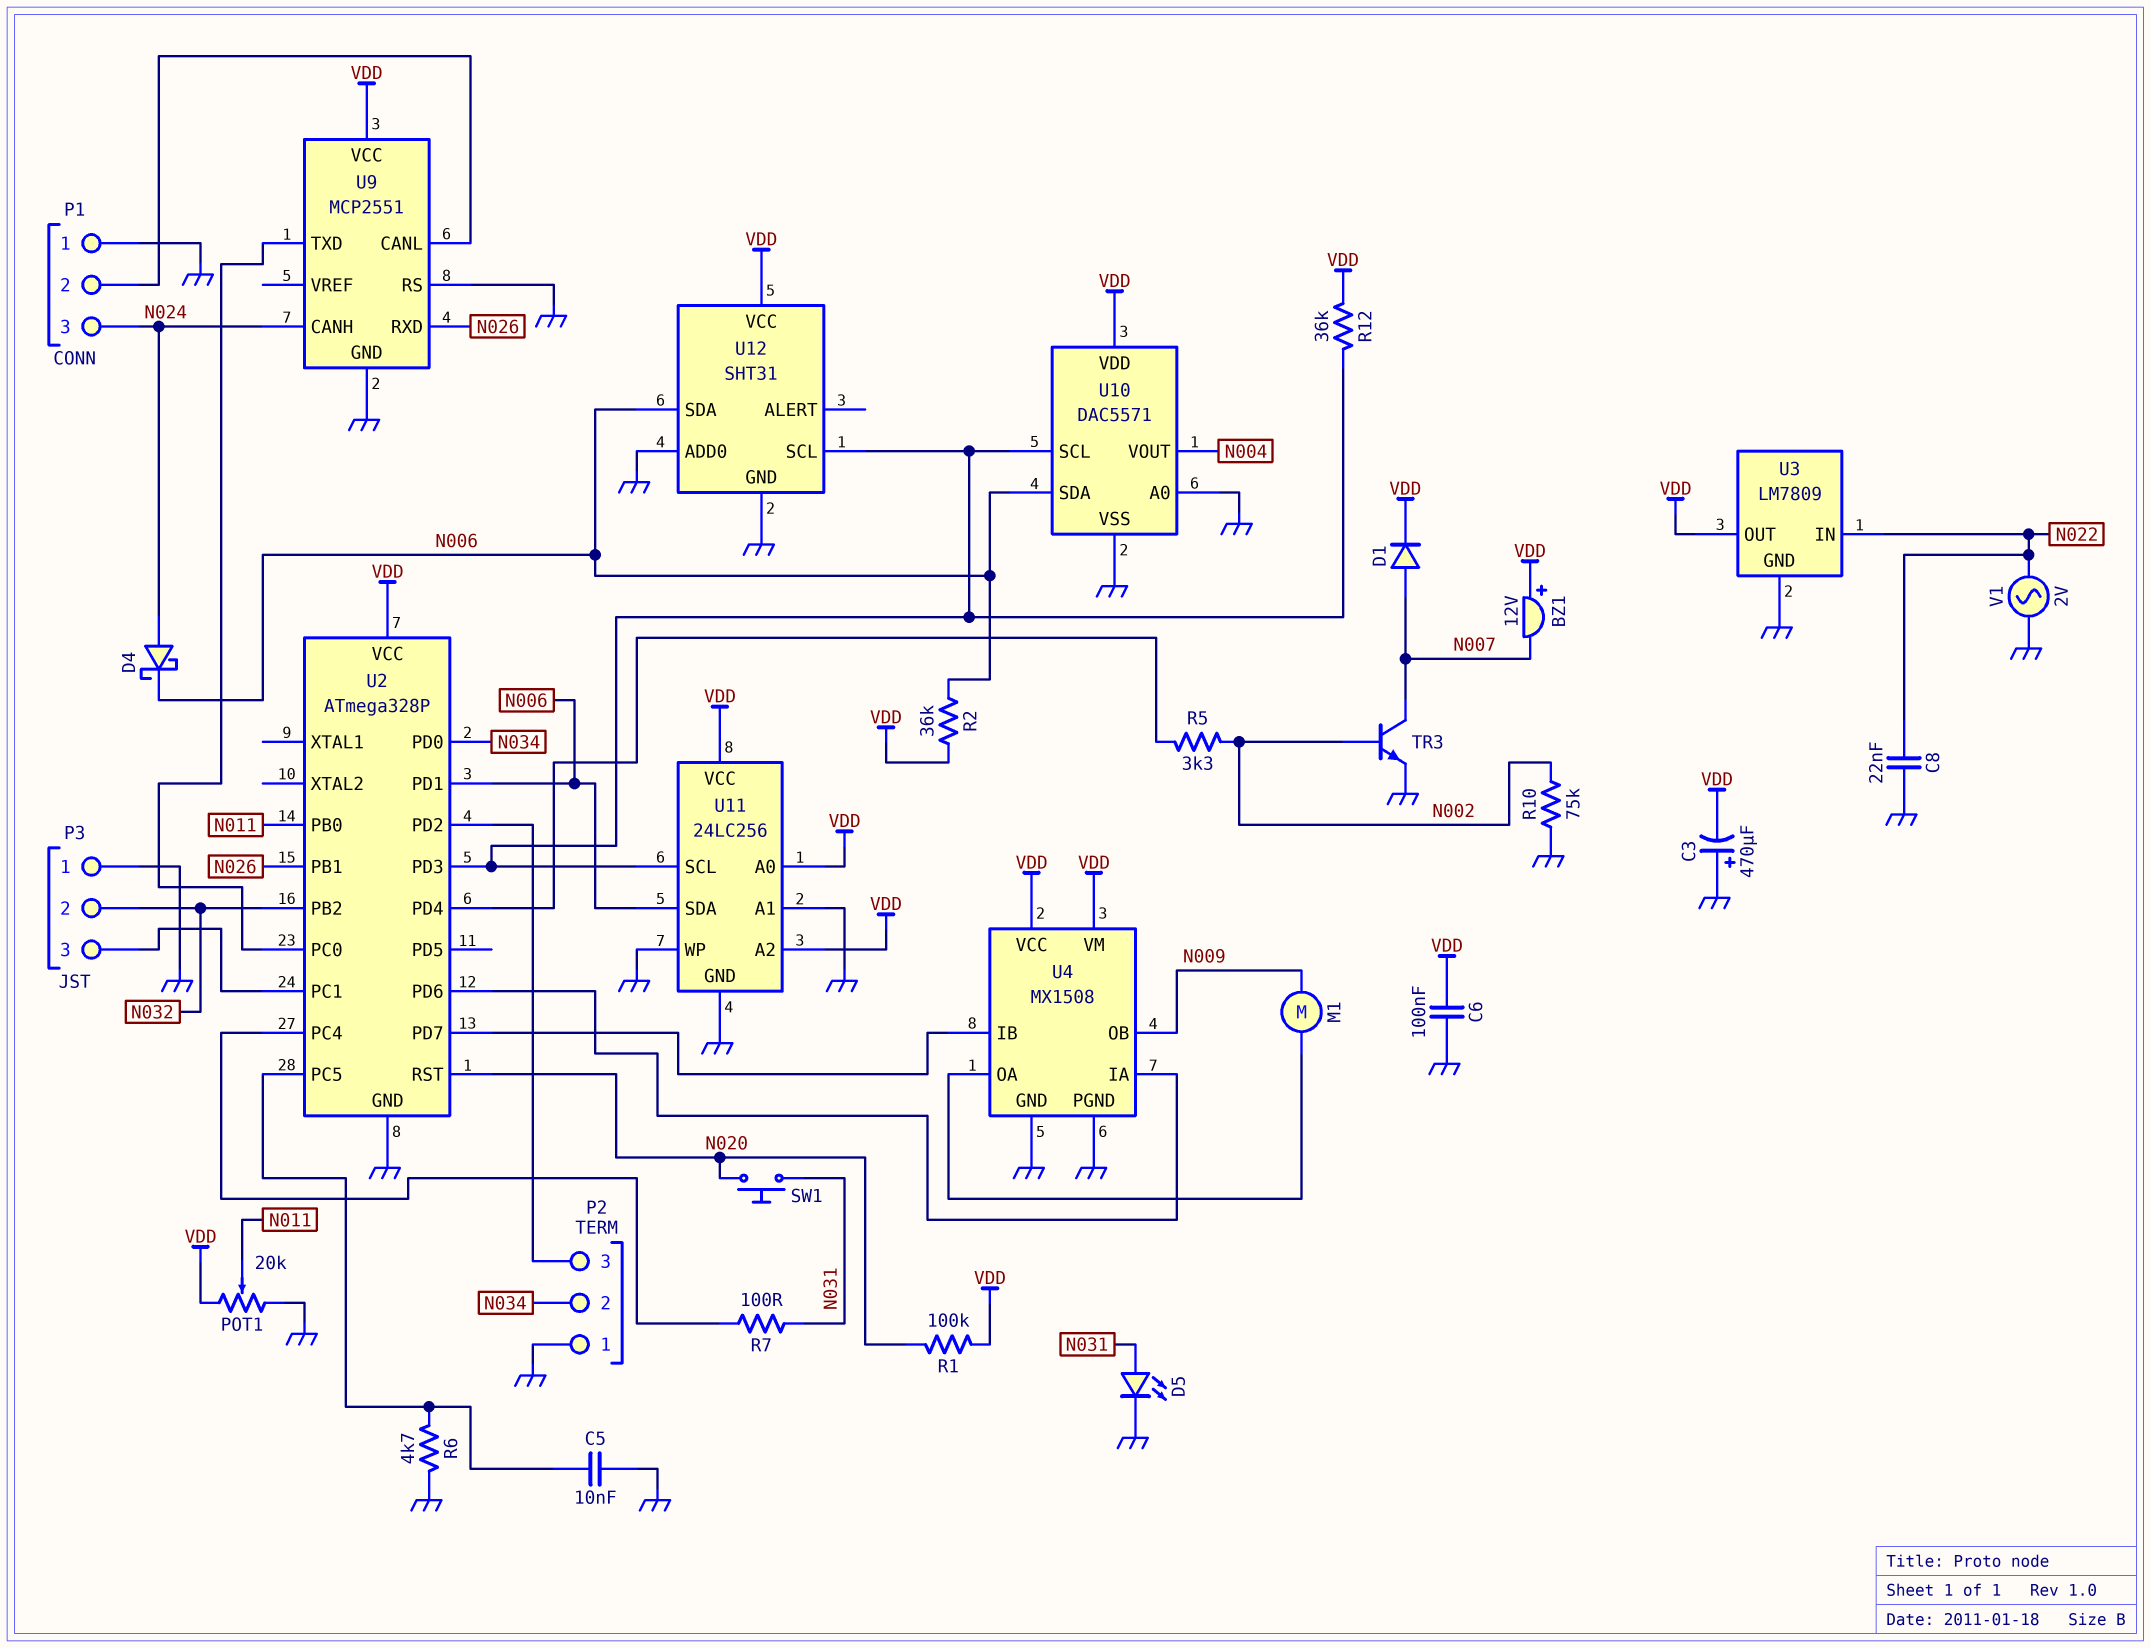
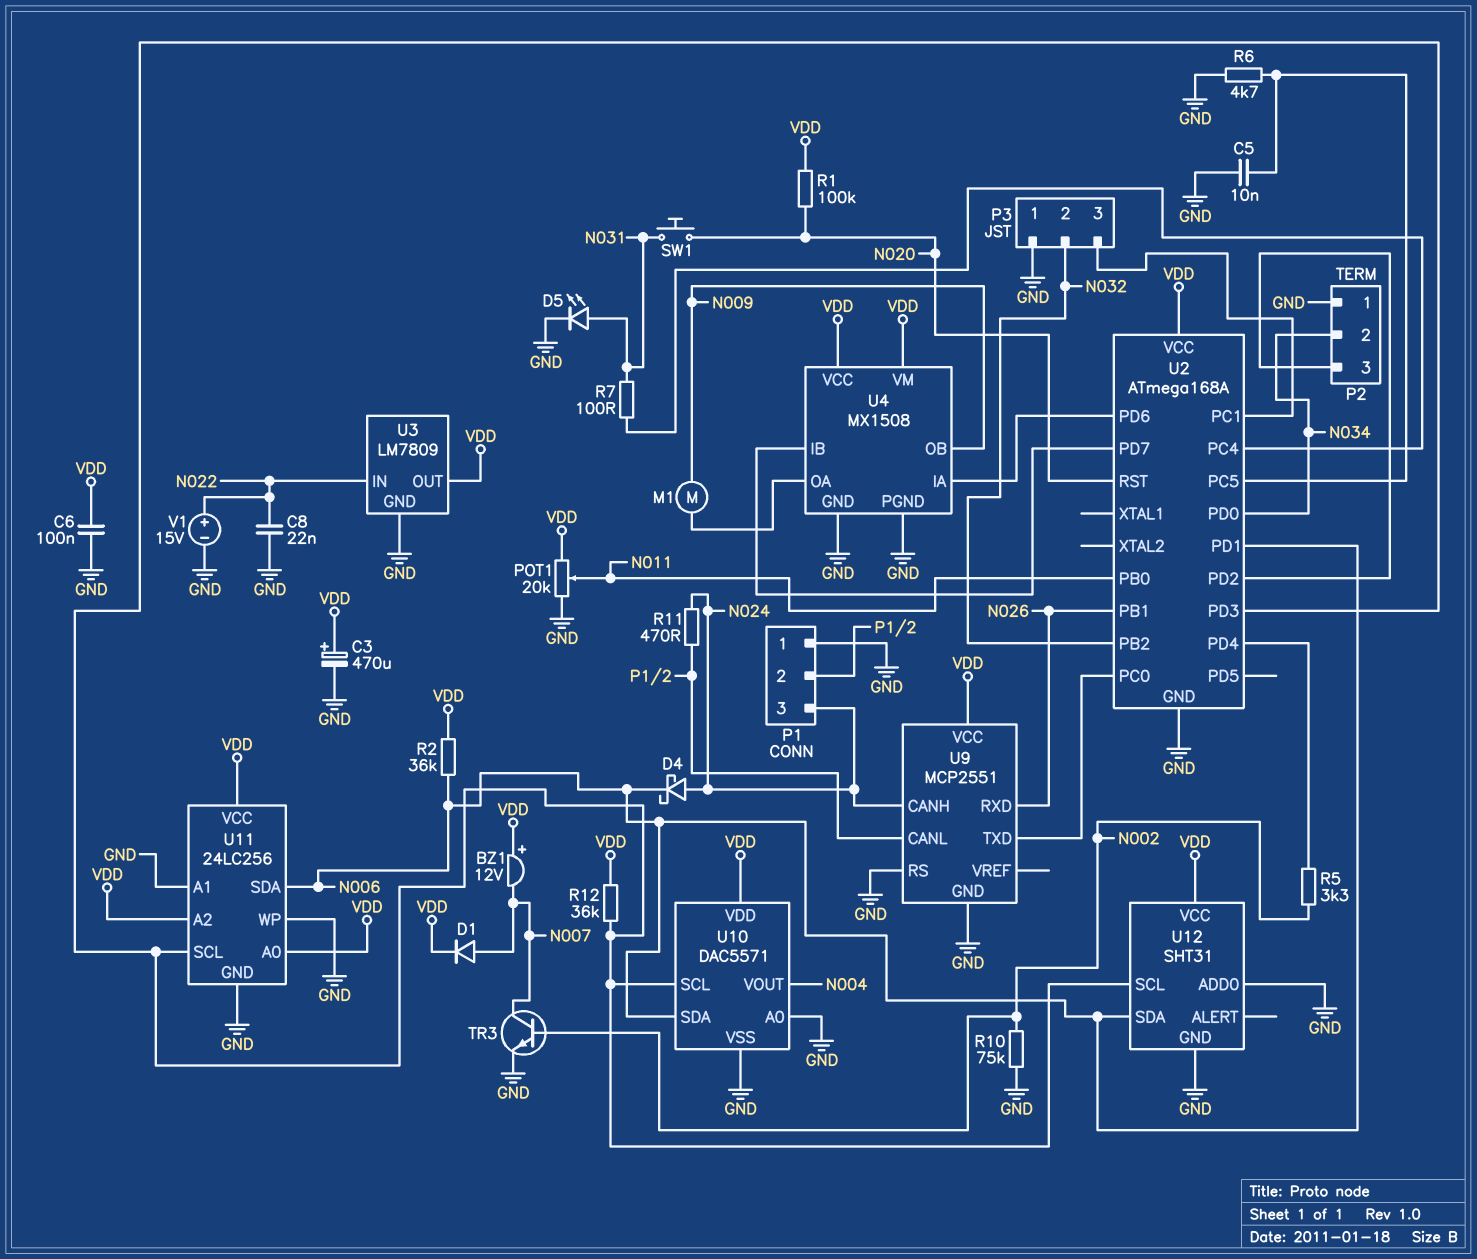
C3: 470uF (plus GND, minus VDD) -> 470uF (plus VDD, minus GND)
R11: none -> 470 (N024, P1/2)
U2: ATmega328P -> ATmega168A
V1: AC 2V (GND, N022) -> 15V (plus N022, minus GND)

